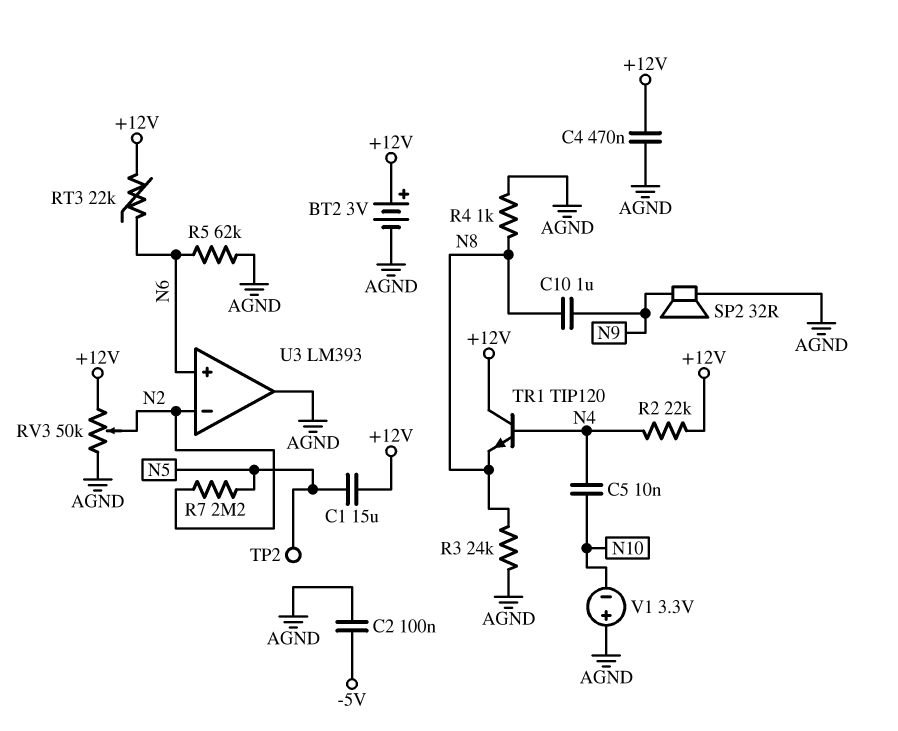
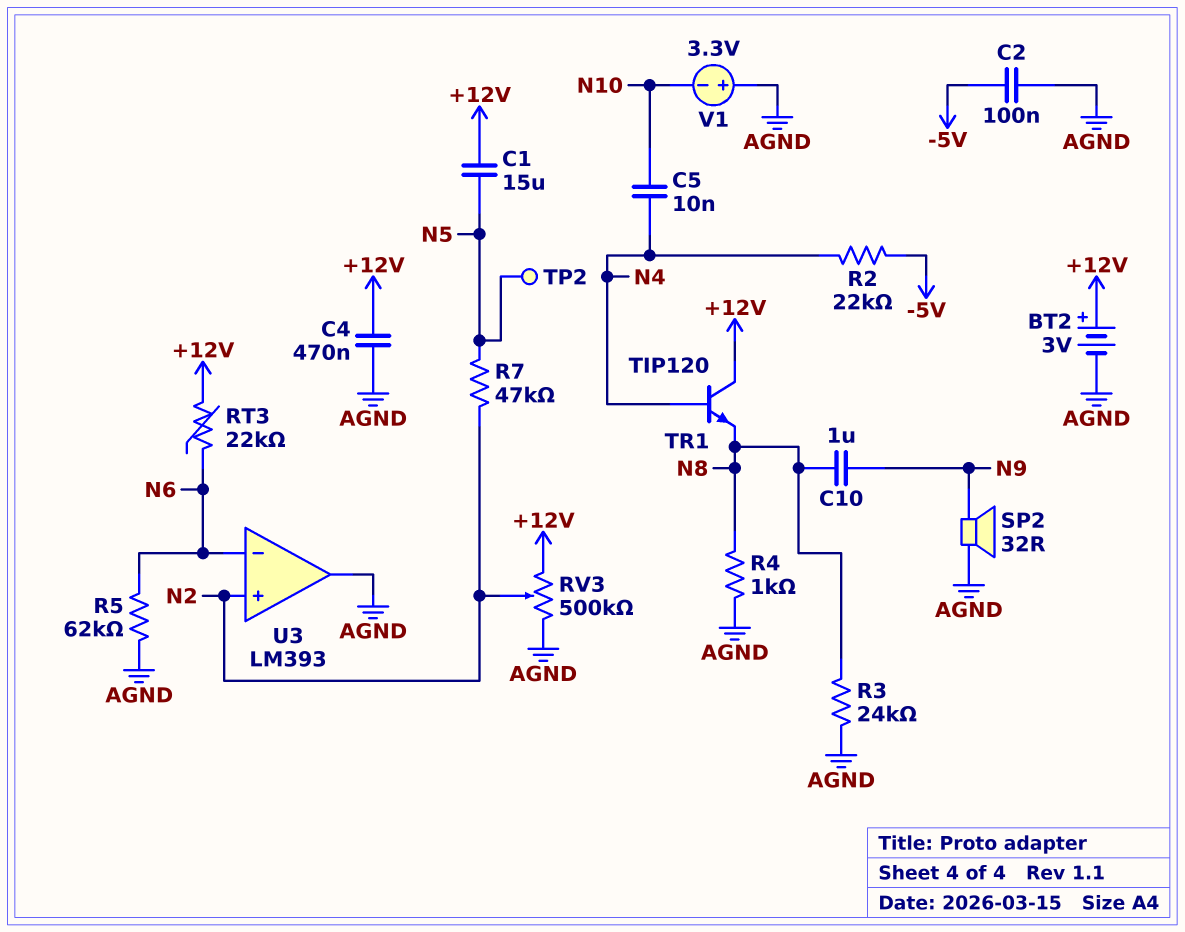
R2: 22k (+12V, N4) -> 22k (-5V, N4)
R7: 2.2M (N2, N5) -> 47k (N2, N5)
RV3: 50k (+12V, AGND, wiper N2) -> 500k (+12V, AGND, wiper N2)
U3 pin in+: N6 -> N2
U3 pin in-: N2 -> N6

